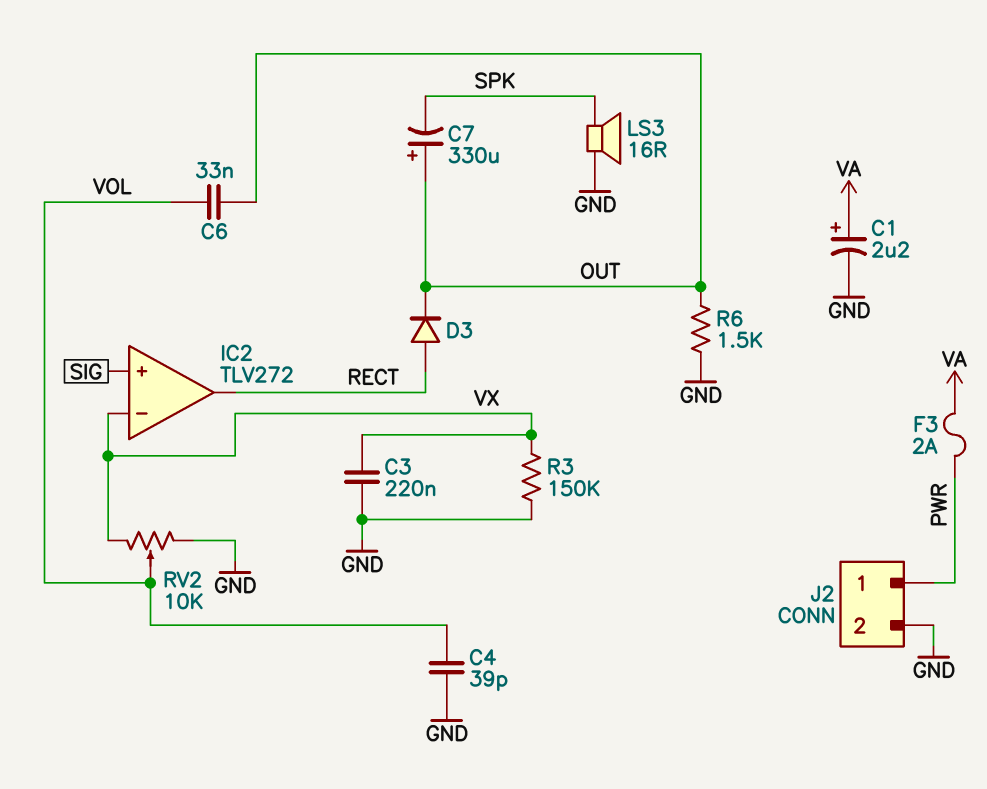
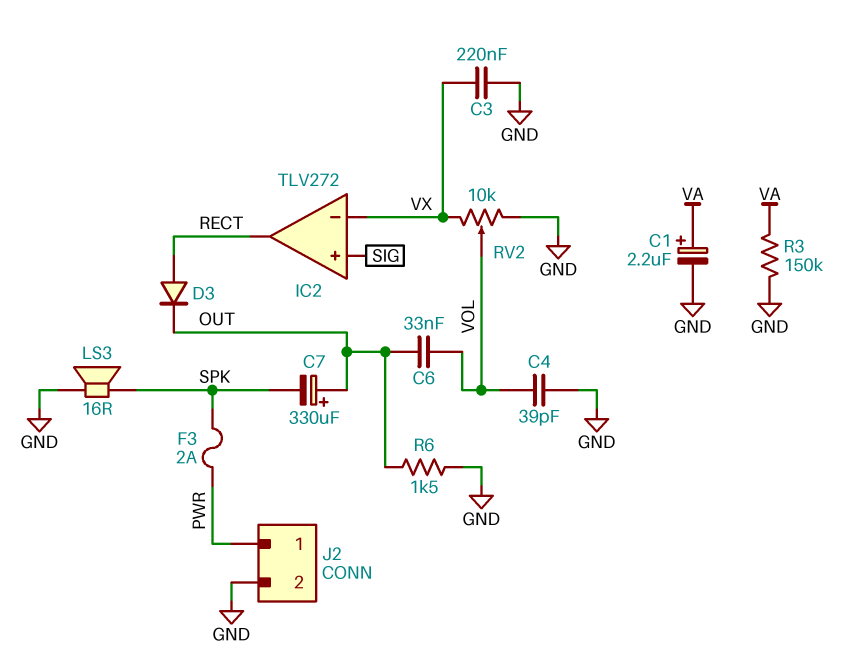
F3: 2A (PWR, VA) -> 2A (PWR, SPK)
R3: 150k (GND, VX) -> 150k (GND, VA)

